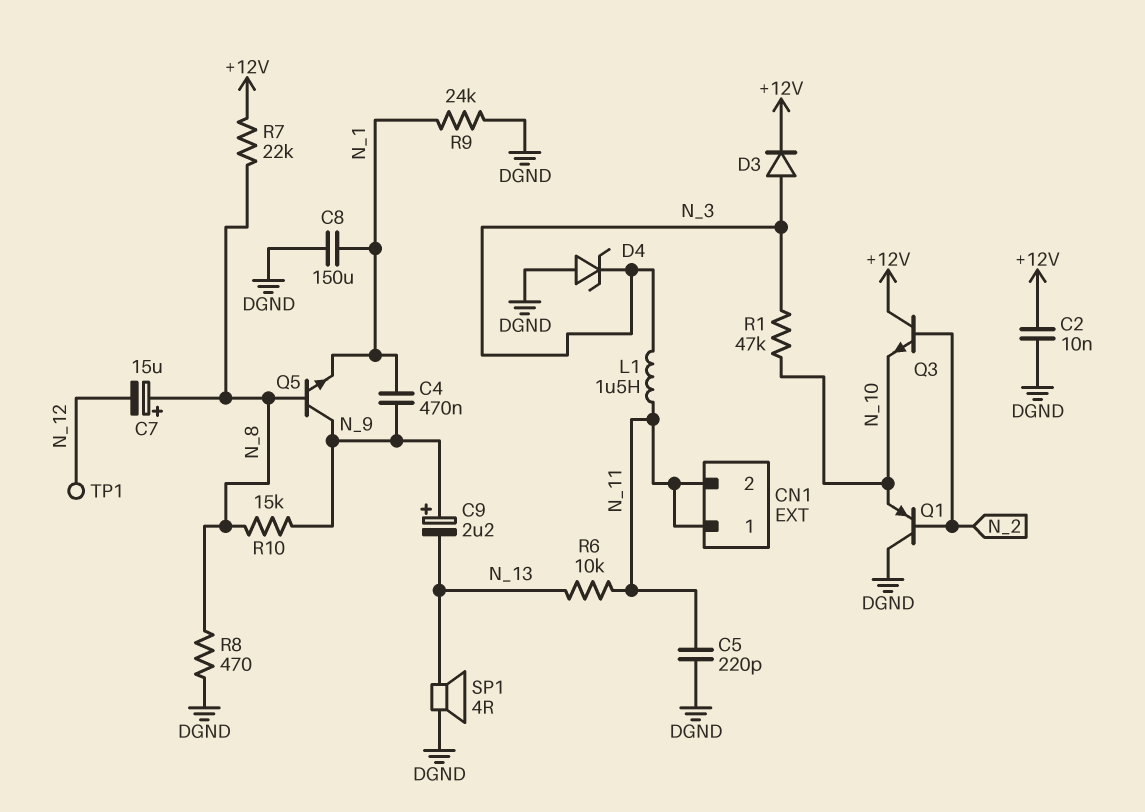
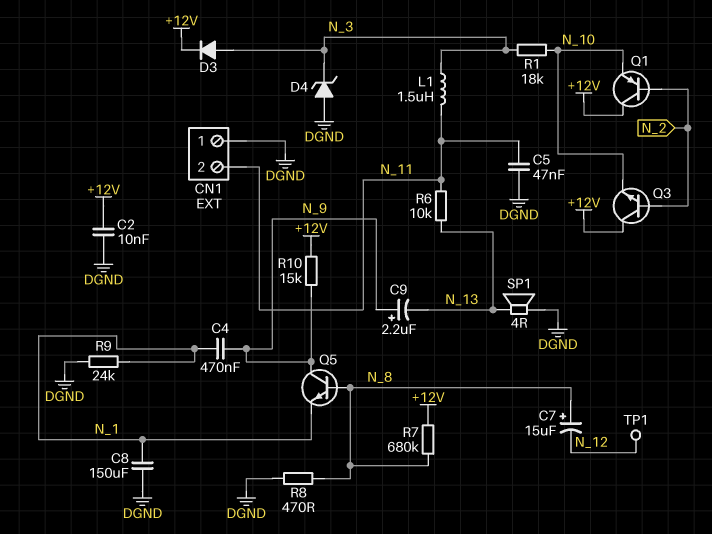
C5: 220pF (DGND, N_11) -> 47nF (DGND, N_11)
CN1 pin 1: N_11 -> DGND
Q1: PNP (B N_2, C DGND, E N_10) -> PNP (B N_2, C +12V, E N_10)
R1: 47k (N_3, N_10) -> 18k (N_3, N_10)
R7: 22k (+12V, N_8) -> 680k (+12V, N_8)
R10: 15k (N_8, N_9) -> 15k (+12V, N_9)

